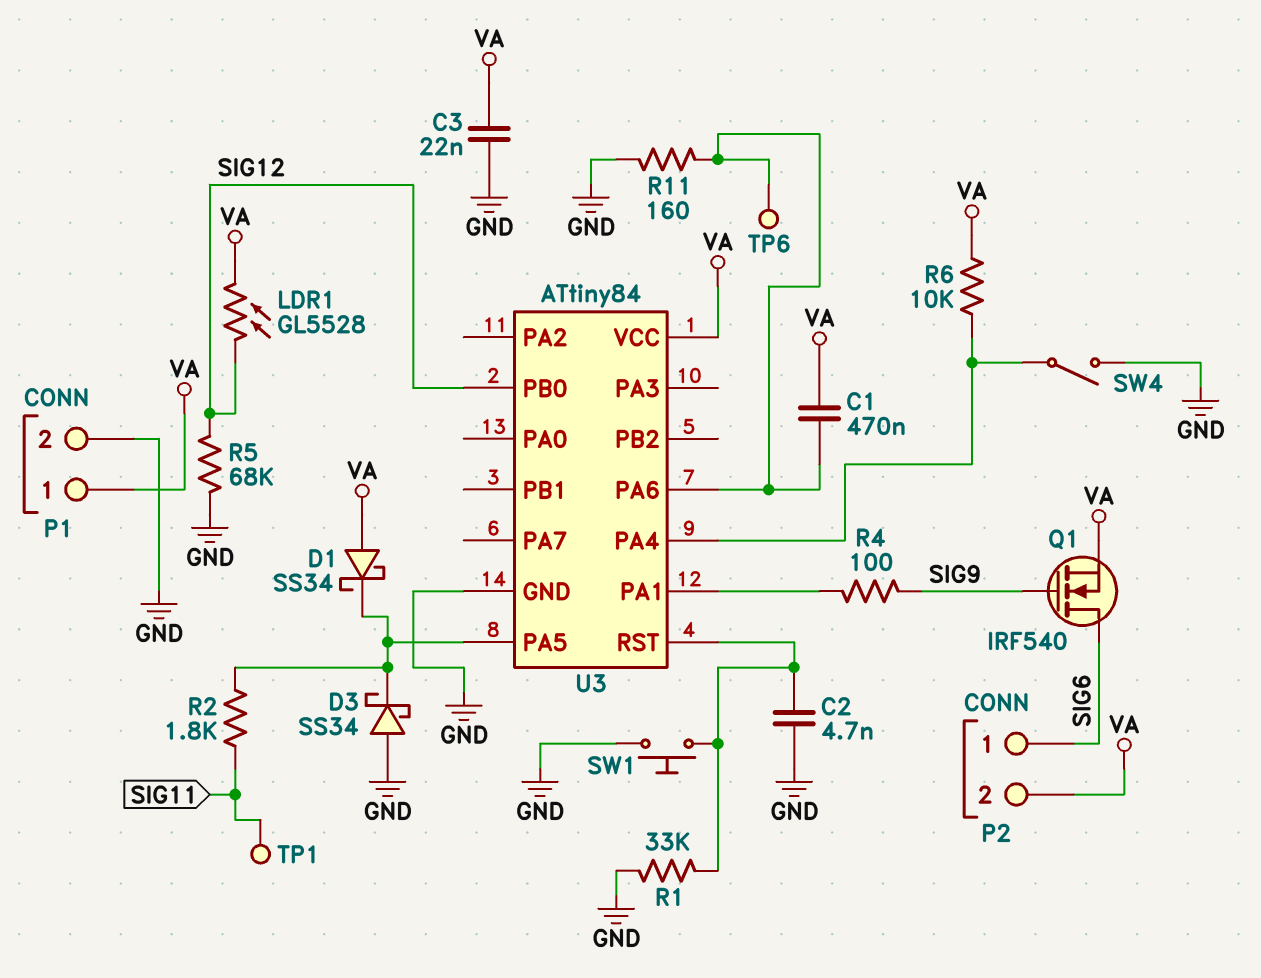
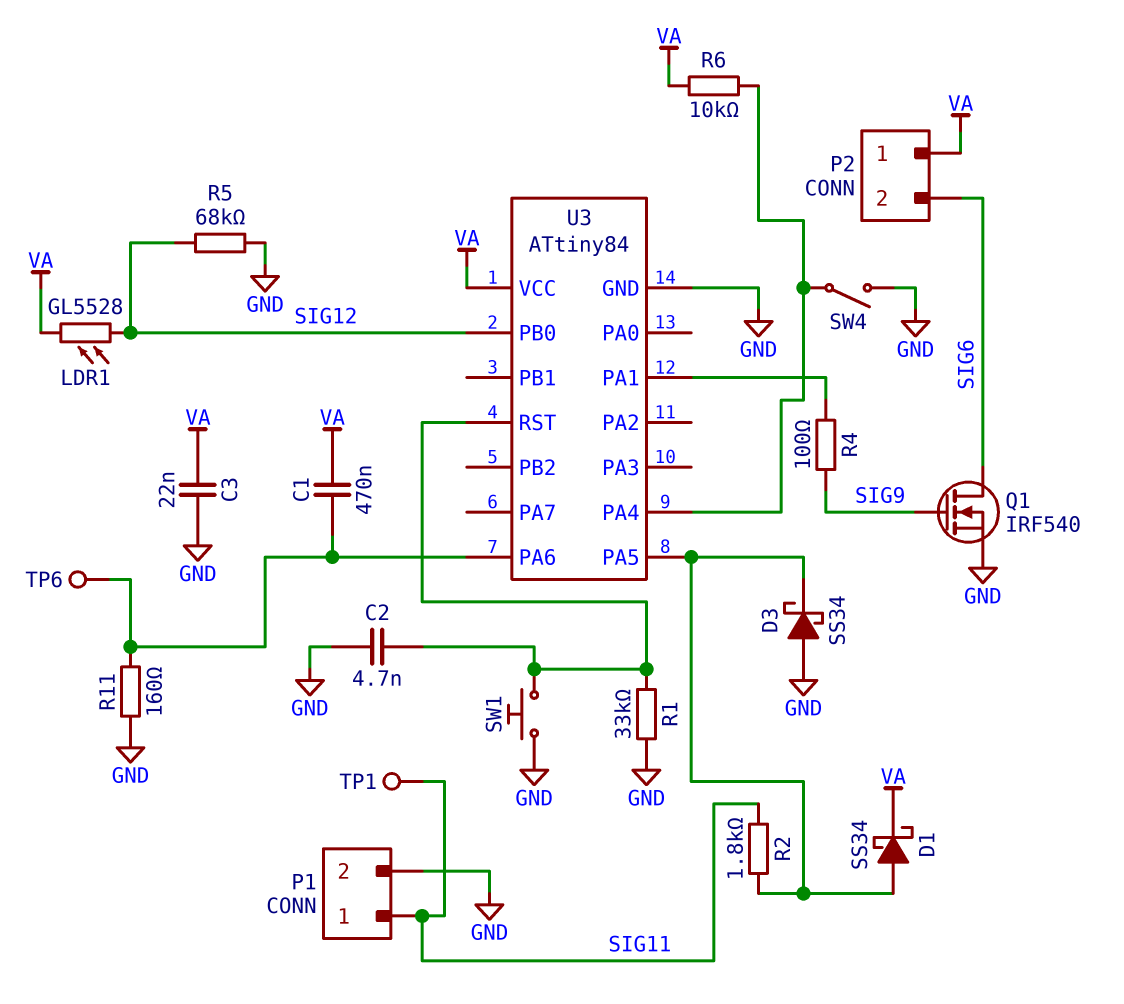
D1: schottky SS34 (A VA, K U3/PA5) -> schottky SS34 (A U3/PA5, K VA)
P1 pin 1: VA -> SIG11
P2 pin 1: SIG6 -> VA
P2 pin 2: VA -> SIG6
Q1: NMOS IRF540 (G SIG9, D SIG6, S VA) -> NMOS IRF540 (G SIG9, D SIG6, S GND)

